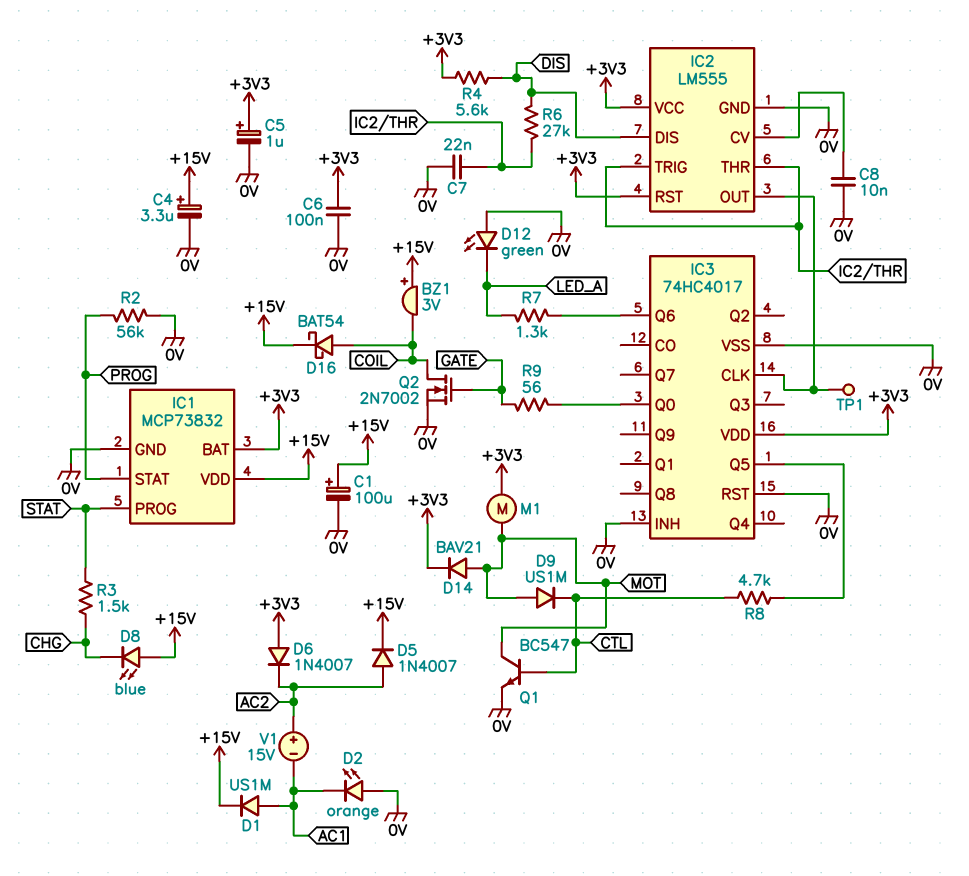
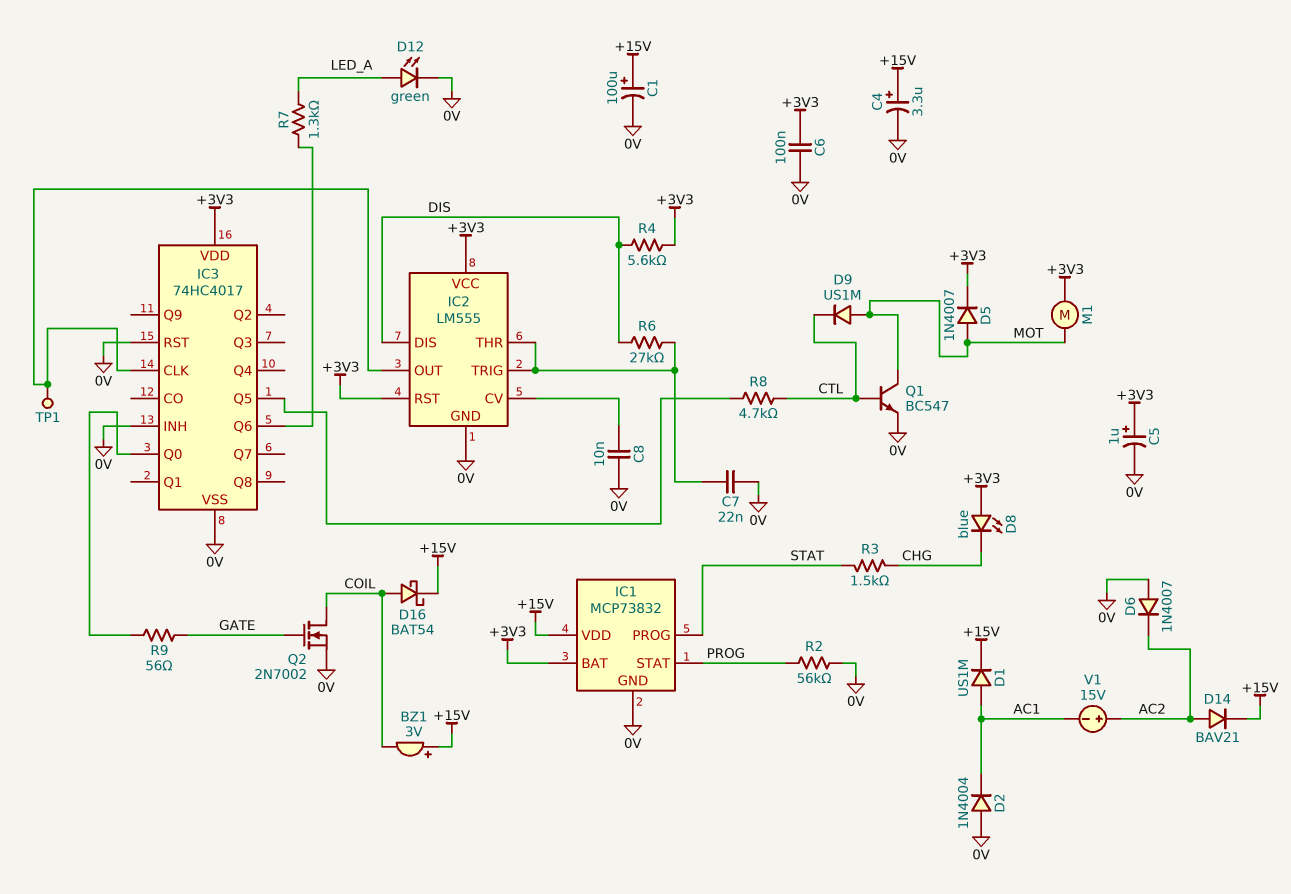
D2: LED orange (A 0V, K AC1) -> diode 1N4004 (A 0V, K AC1)
D5: diode 1N4007 (A AC2, K +15V) -> diode 1N4007 (A MOT, K +3V3)
D6: diode 1N4007 (A +3V3, K AC2) -> diode 1N4007 (A 0V, K AC2)
D8: LED blue (A +15V, K CHG) -> LED blue (A +3V3, K CHG)
D12: LED green (A 0V, K LED_A) -> LED green (A LED_A, K 0V)
D14: diode BAV21 (A MOT, K +3V3) -> diode BAV21 (A AC2, K +15V)

